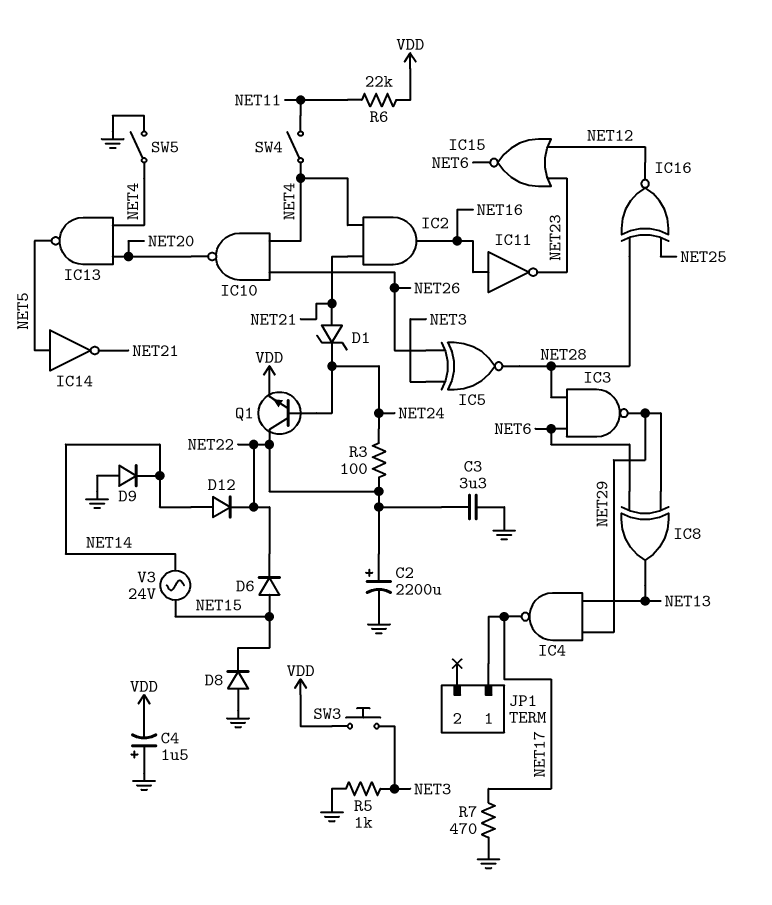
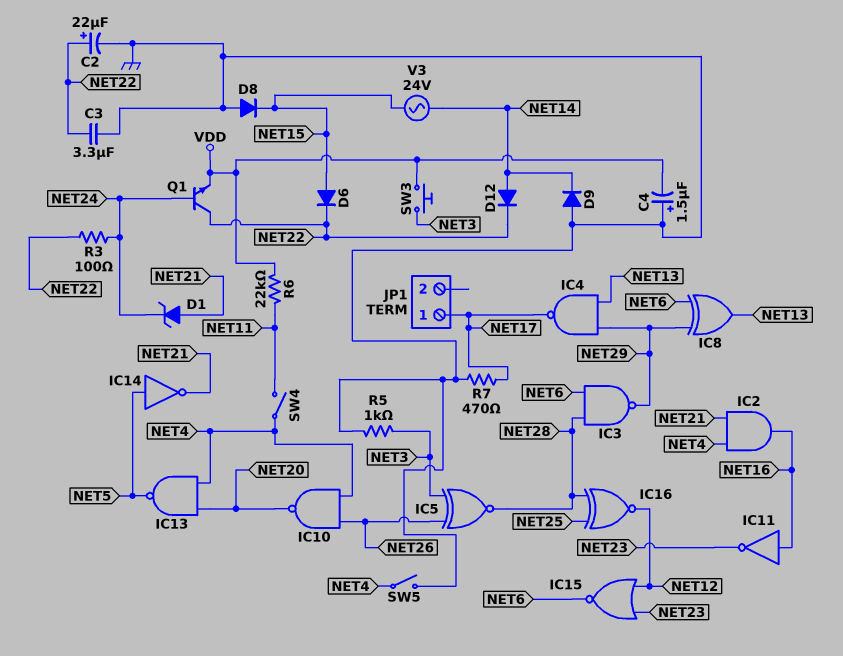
C2: 2200uF (plus NET22, minus GND) -> 22uF (plus NET22, minus GND)

